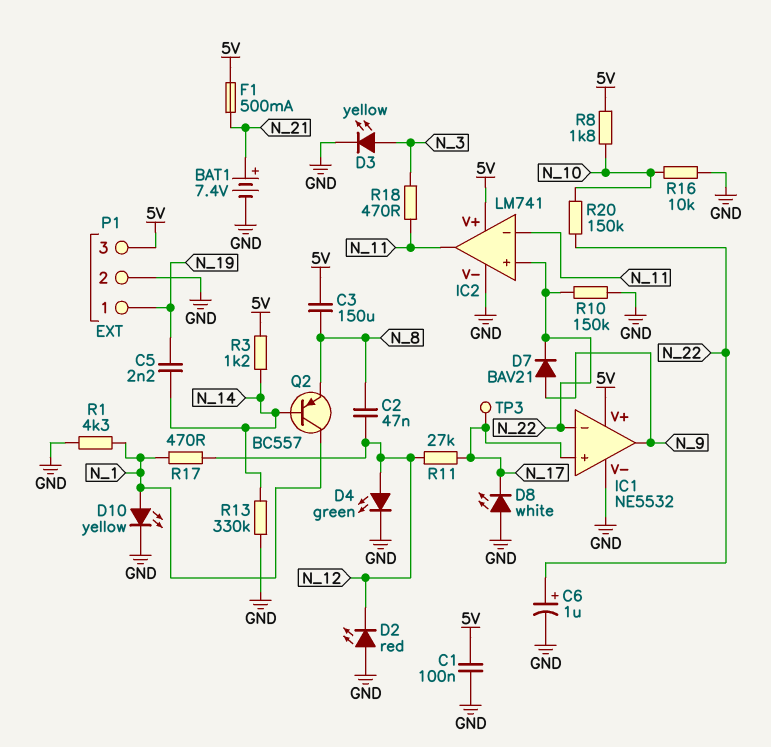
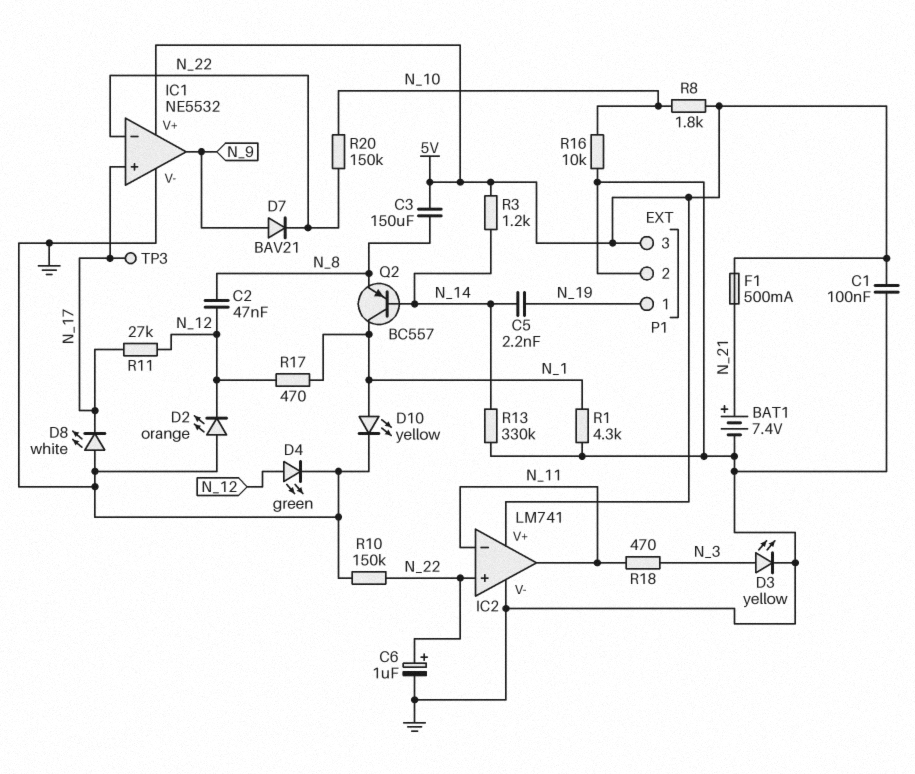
D2: LED red (A GND, K N_12) -> LED orange (A GND, K N_12)

